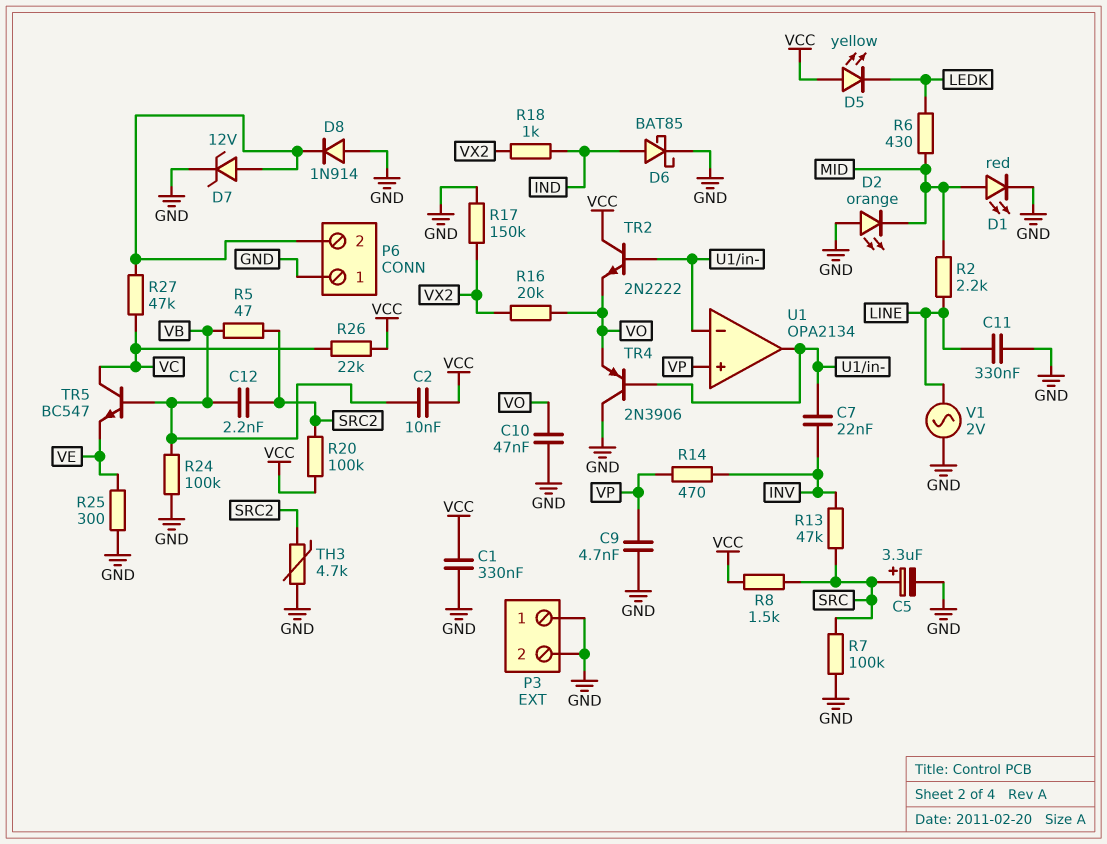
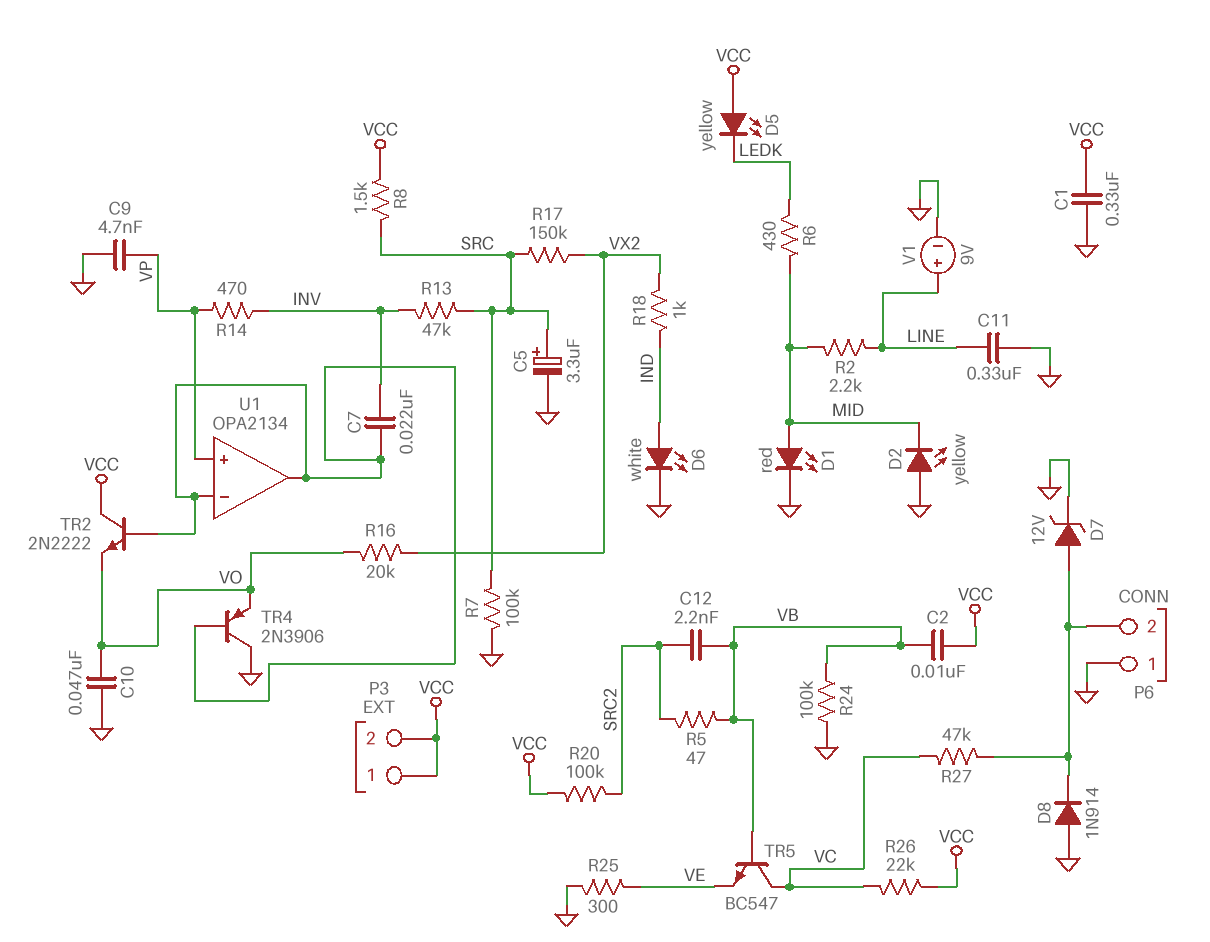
D2: LED orange (A GND, K MID) -> LED yellow (A GND, K MID)
D6: schottky BAT85 (A IND, K GND) -> LED white (A IND, K GND)
P3 pin 1: GND -> VCC
P3 pin 2: GND -> VCC
R17: 150k (GND, VX2) -> 150k (SRC, VX2)
TH3: 4.7k (GND, SRC2) -> none
V1: AC 2V (GND, LINE) -> 9V (plus LINE, minus GND)

